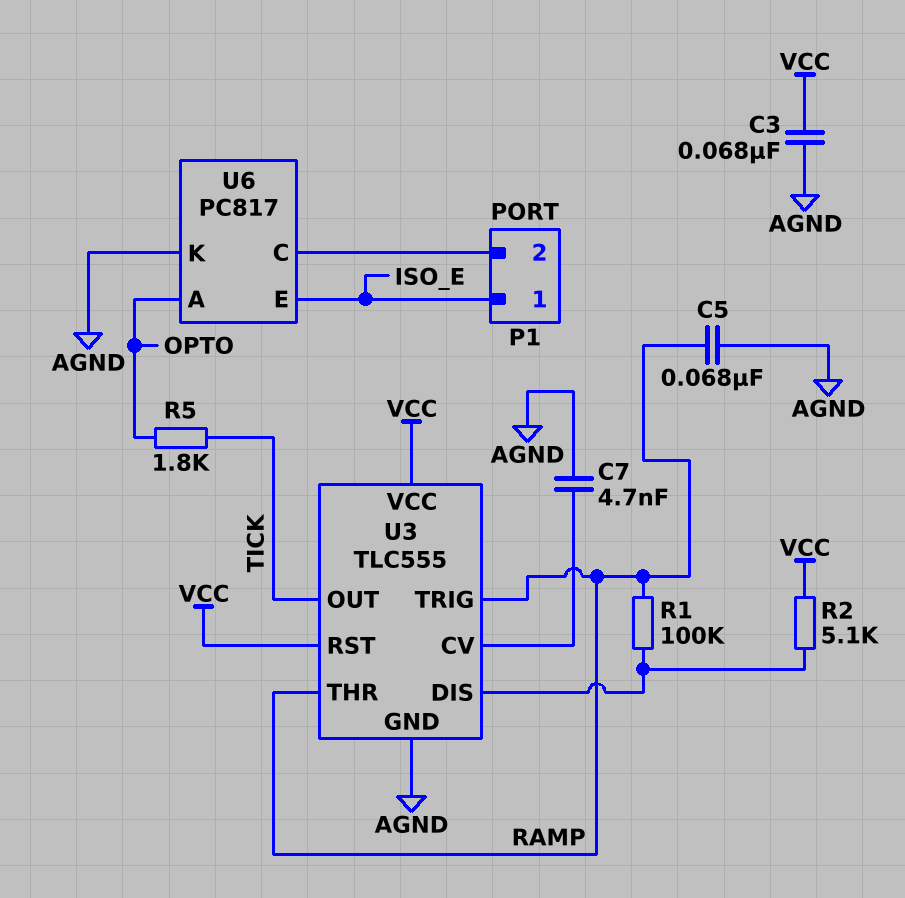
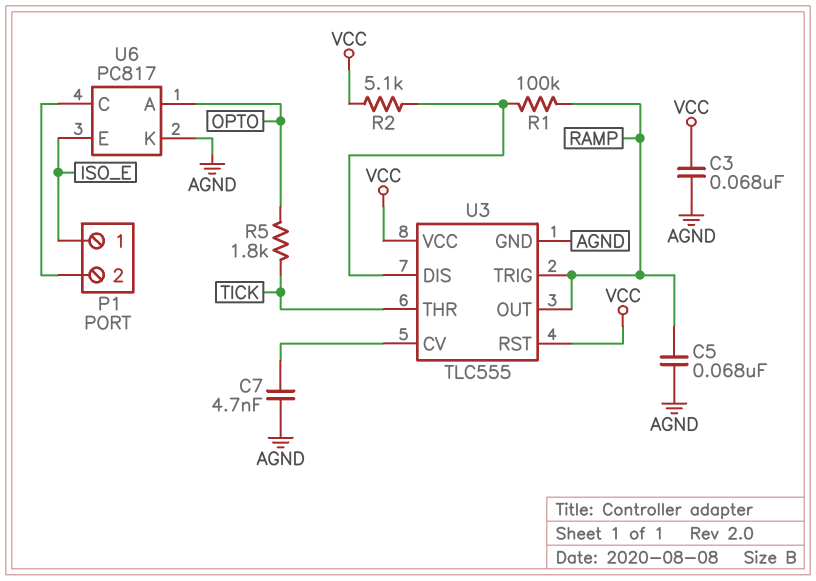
U3 pin OUT: TICK -> RAMP
U3 pin THR: RAMP -> TICK

